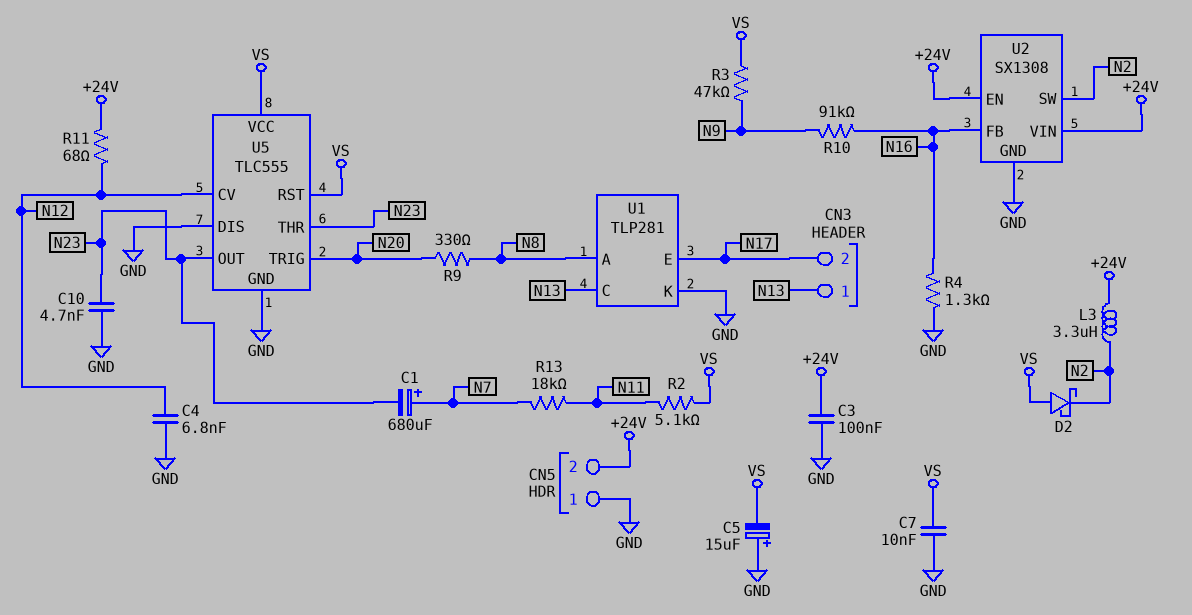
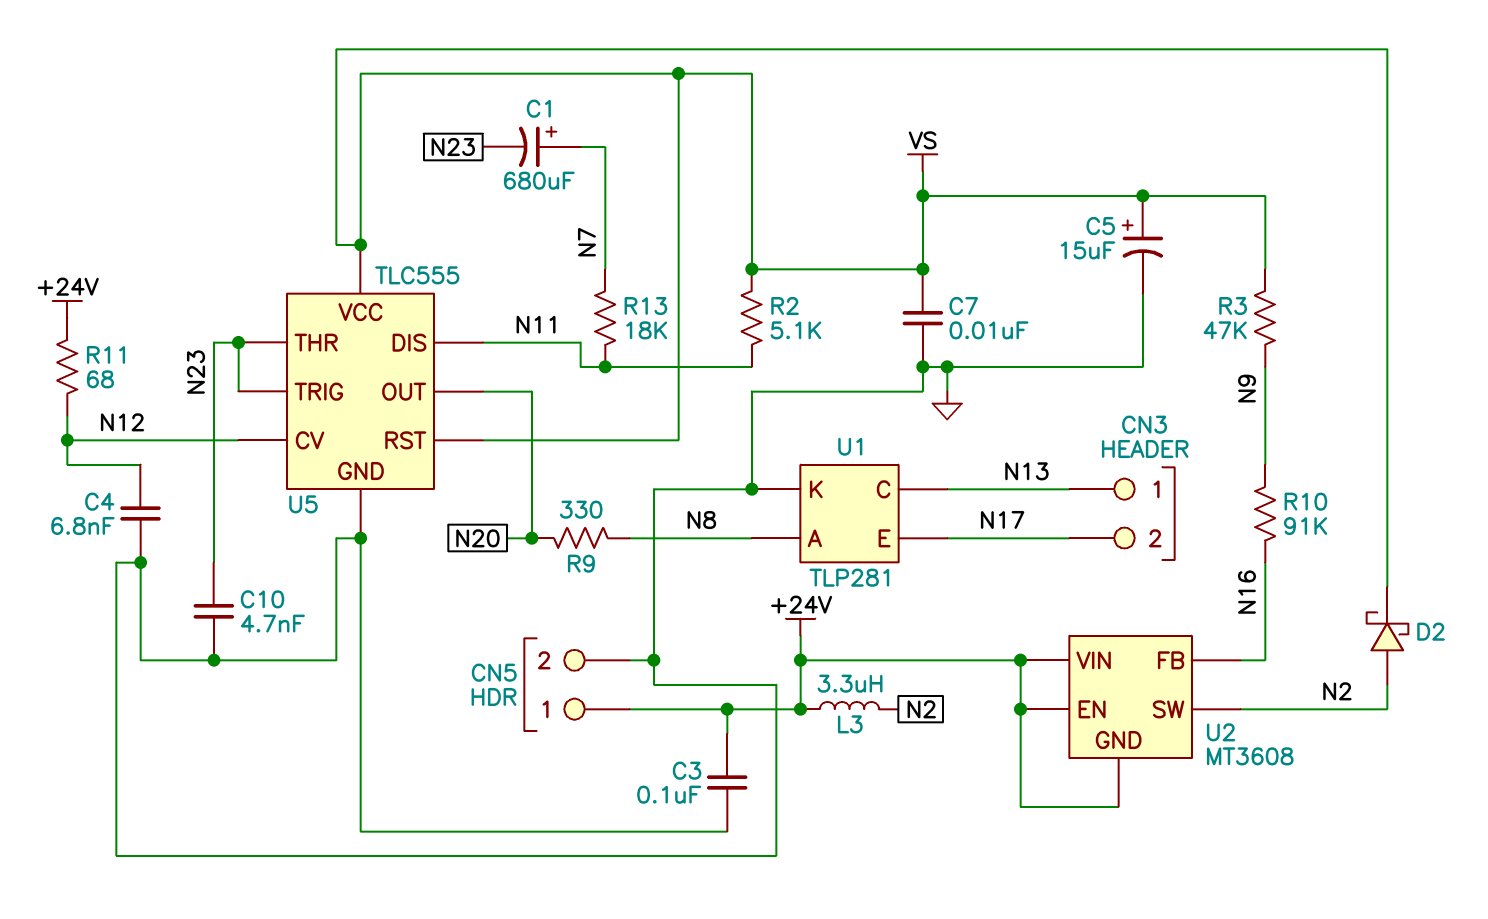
C5: 15uF (plus GND, minus VS) -> 15uF (plus VS, minus GND)
CN5 pin 1: GND -> +24V
CN5 pin 2: +24V -> GND
D2: schottky (A VS, K N2) -> schottky (A N2, K VS)
R4: 1.3k (GND, N16) -> none
U2: SX1308 -> MT3608
U2 pin GND: GND -> +24V
U5 pin DIS: GND -> N11
U5 pin OUT: N23 -> N20
U5 pin TRIG: N20 -> N23

